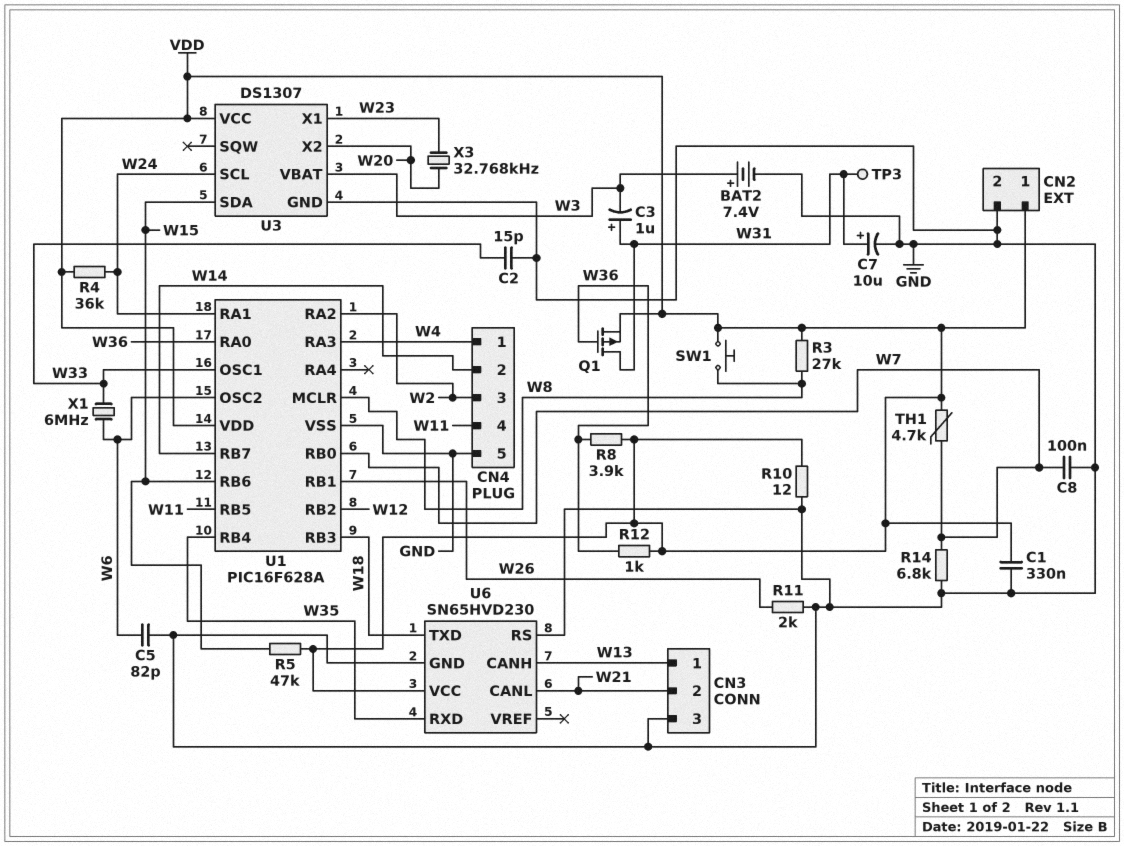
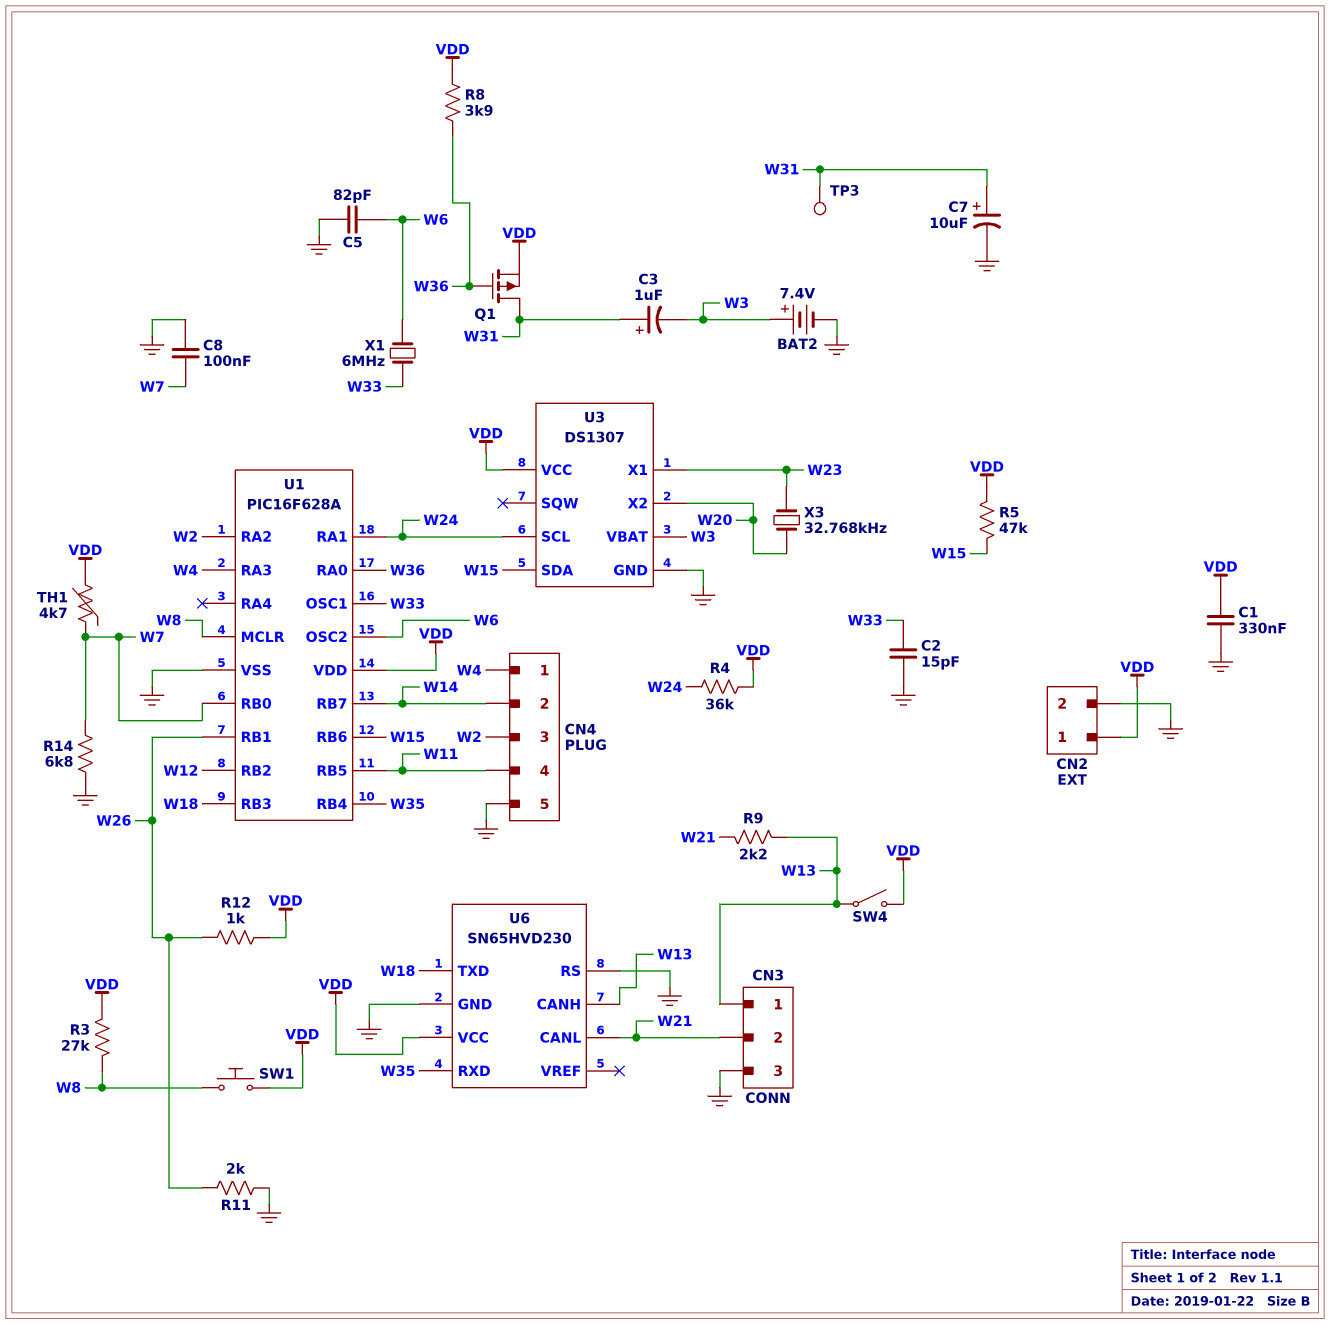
R9: none -> 2.2k (W13, W21)
R10: 12 (GND, VDD) -> none
R12: 1k (VDD, W36) -> 1k (VDD, W26)
SW4: none -> switch (VDD, W13)

